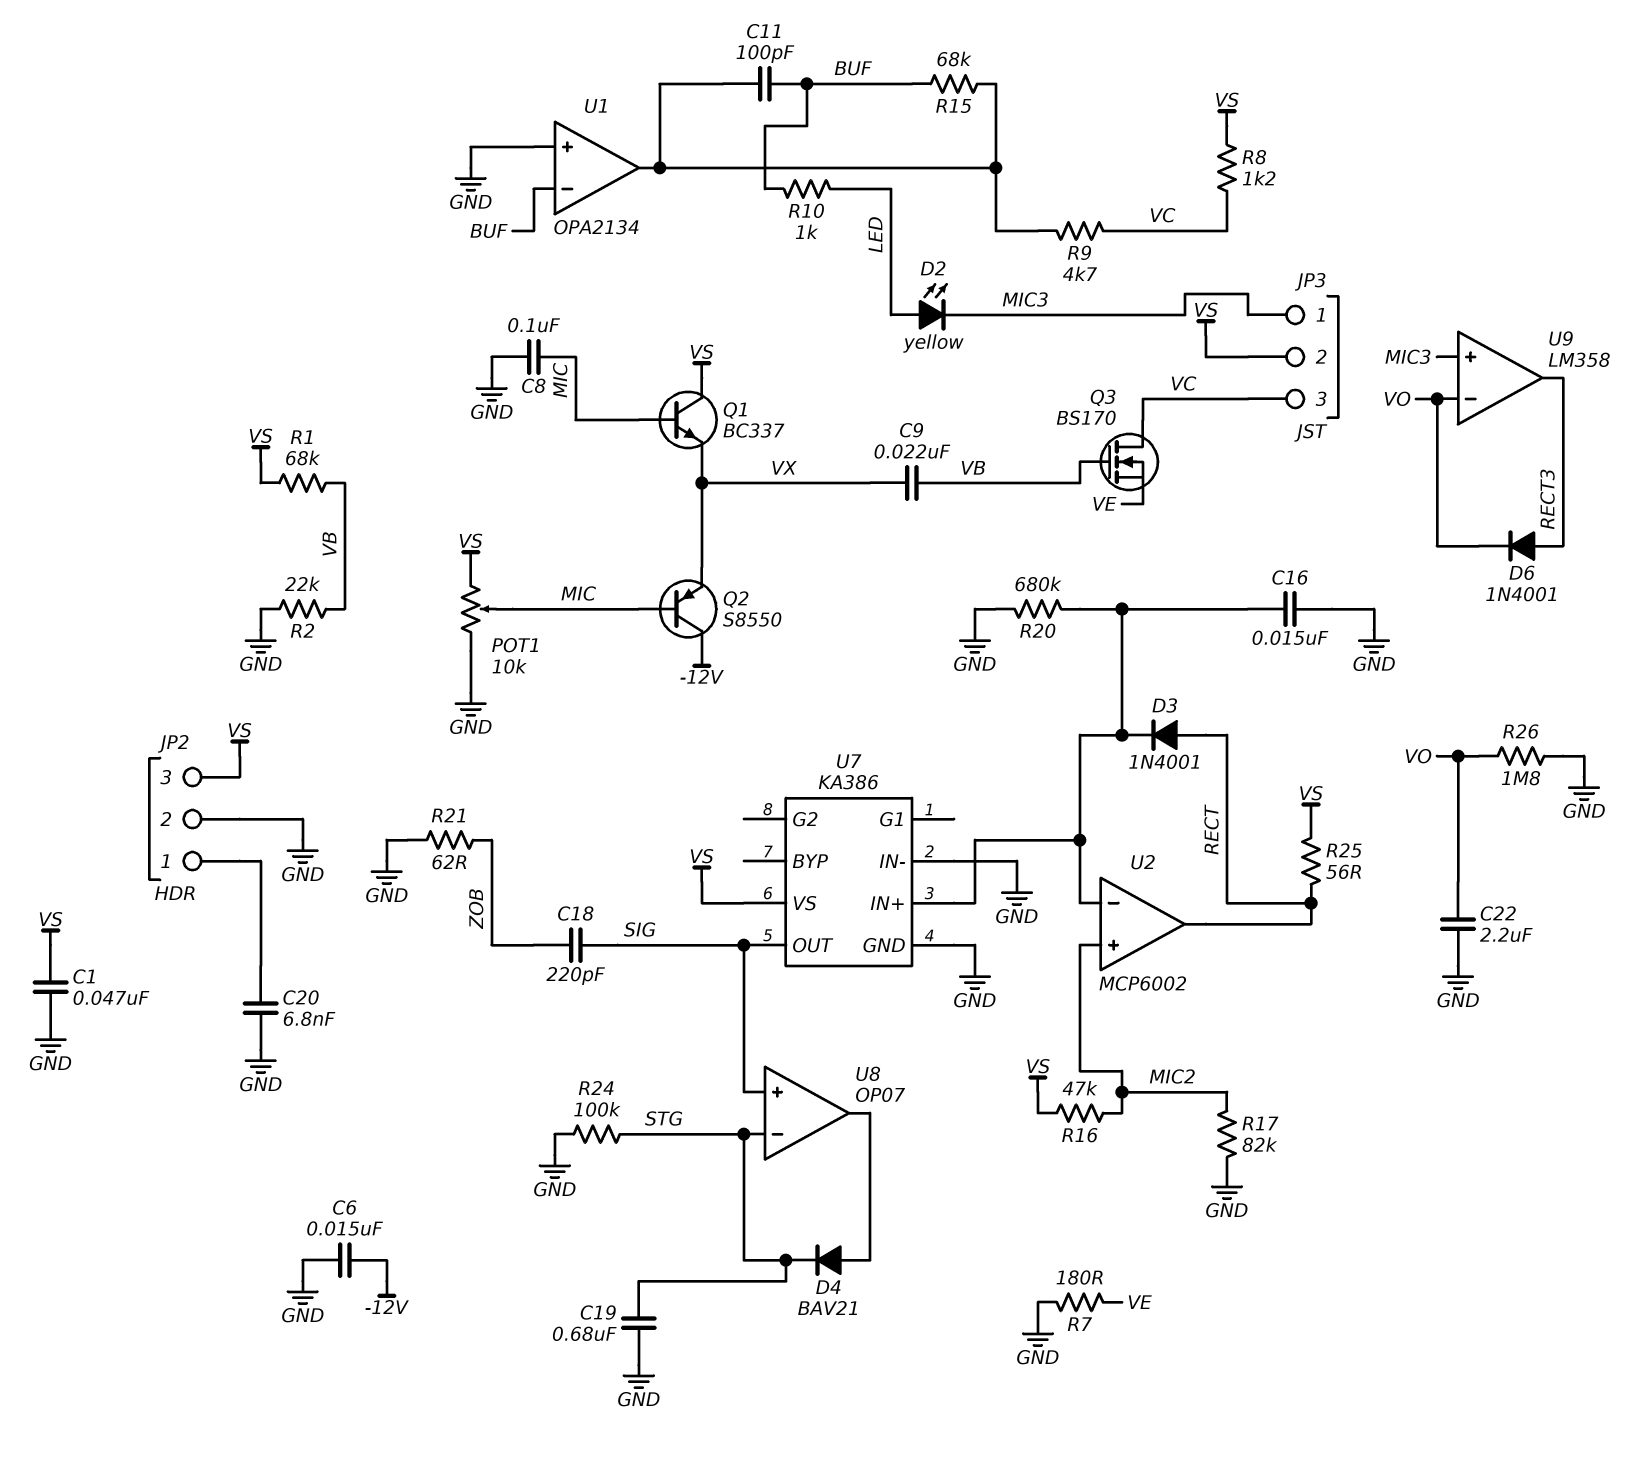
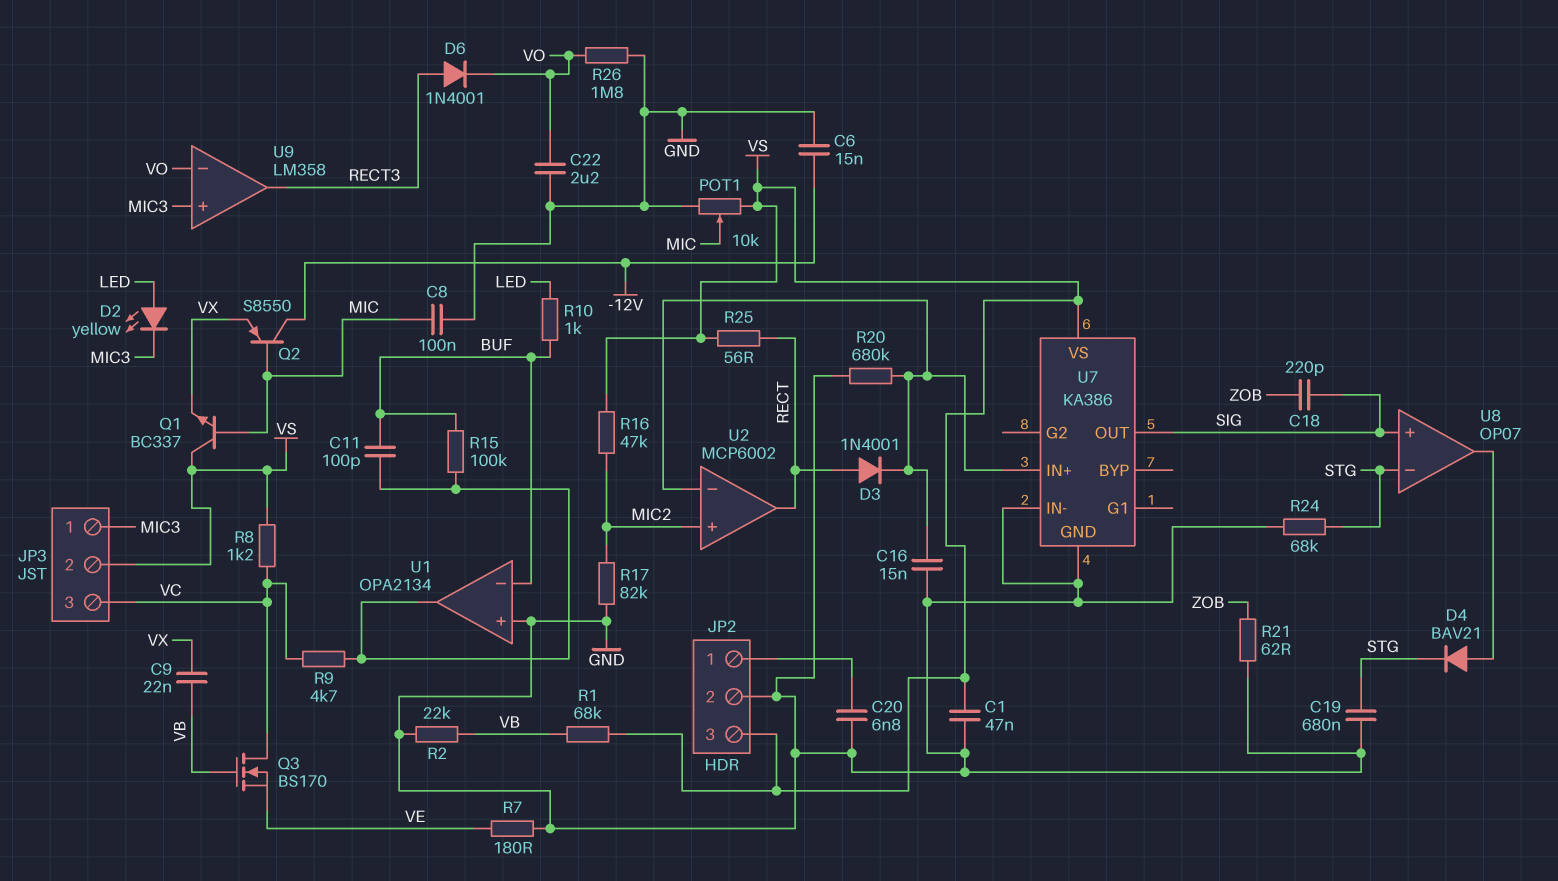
R15: 68k (BUF, U1/out) -> 100k (BUF, U1/out)
R24: 100k (GND, STG) -> 68k (GND, STG)

